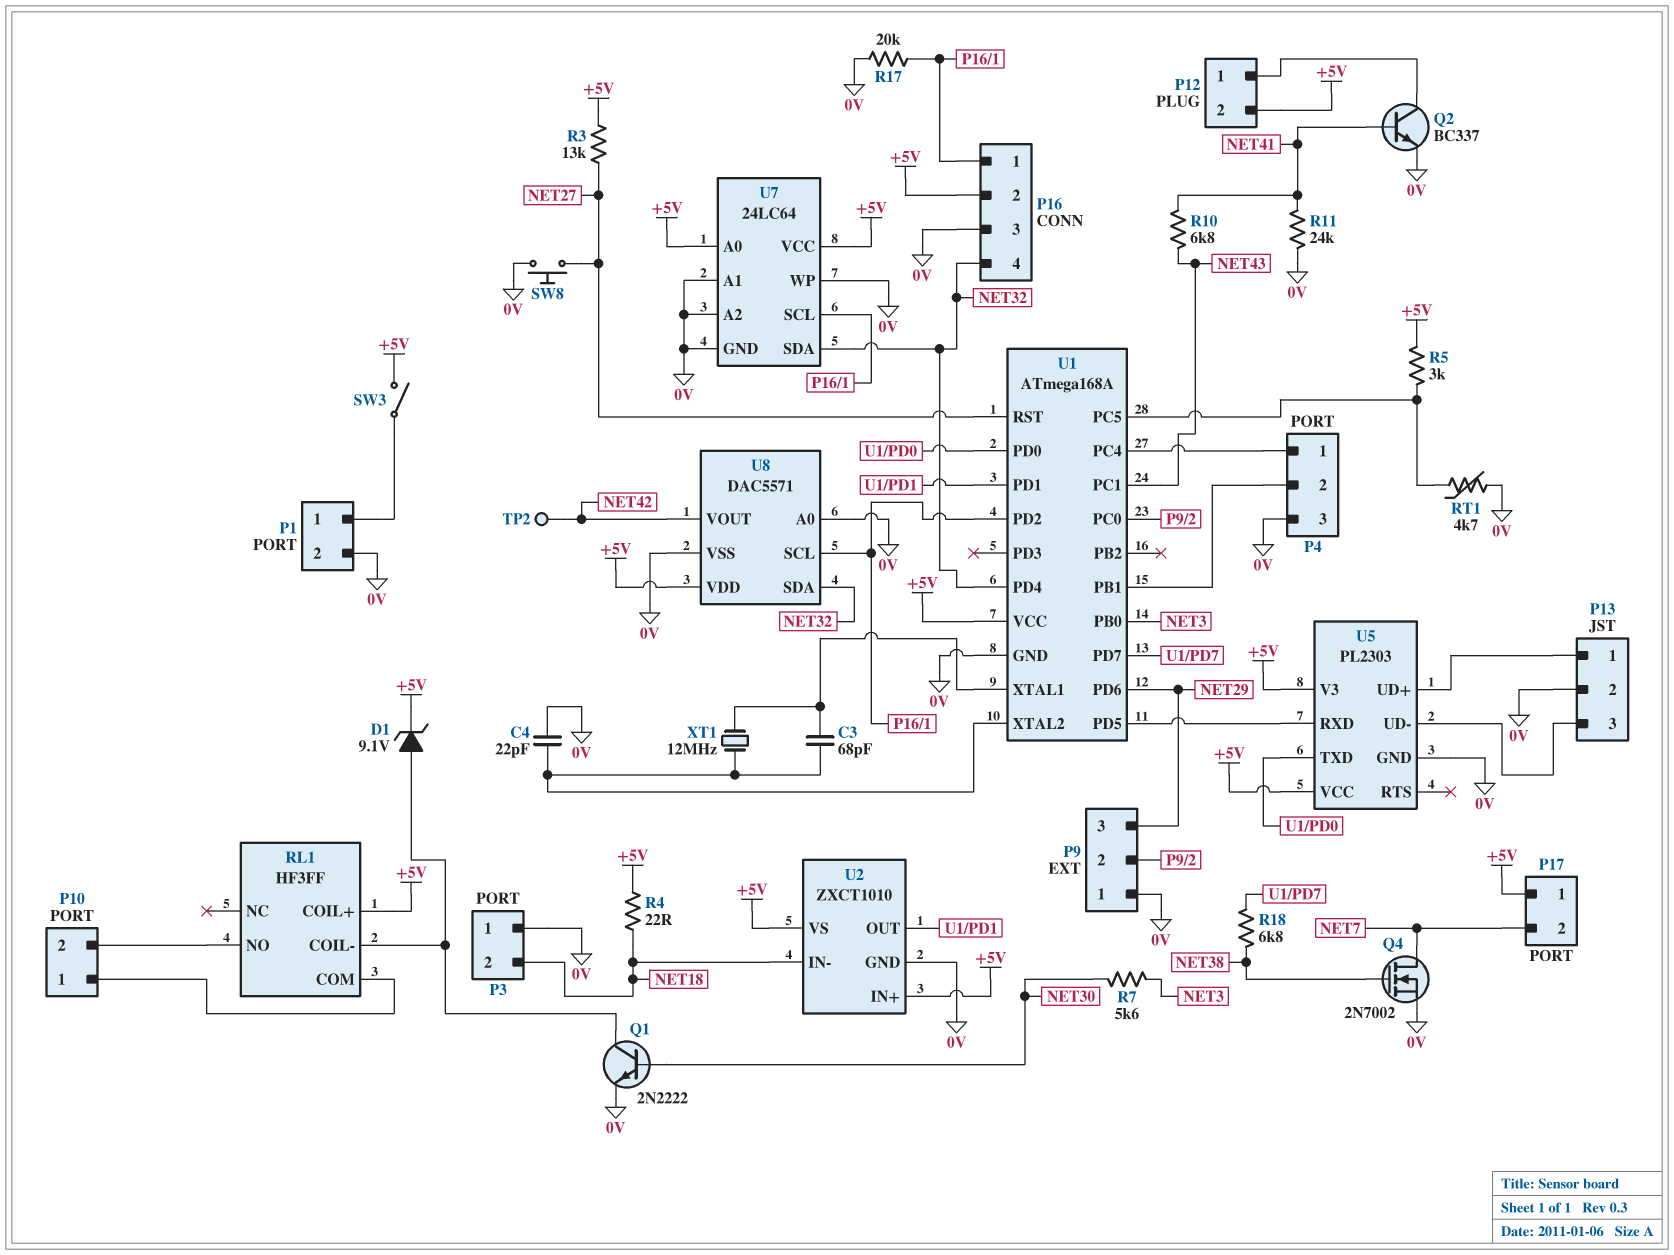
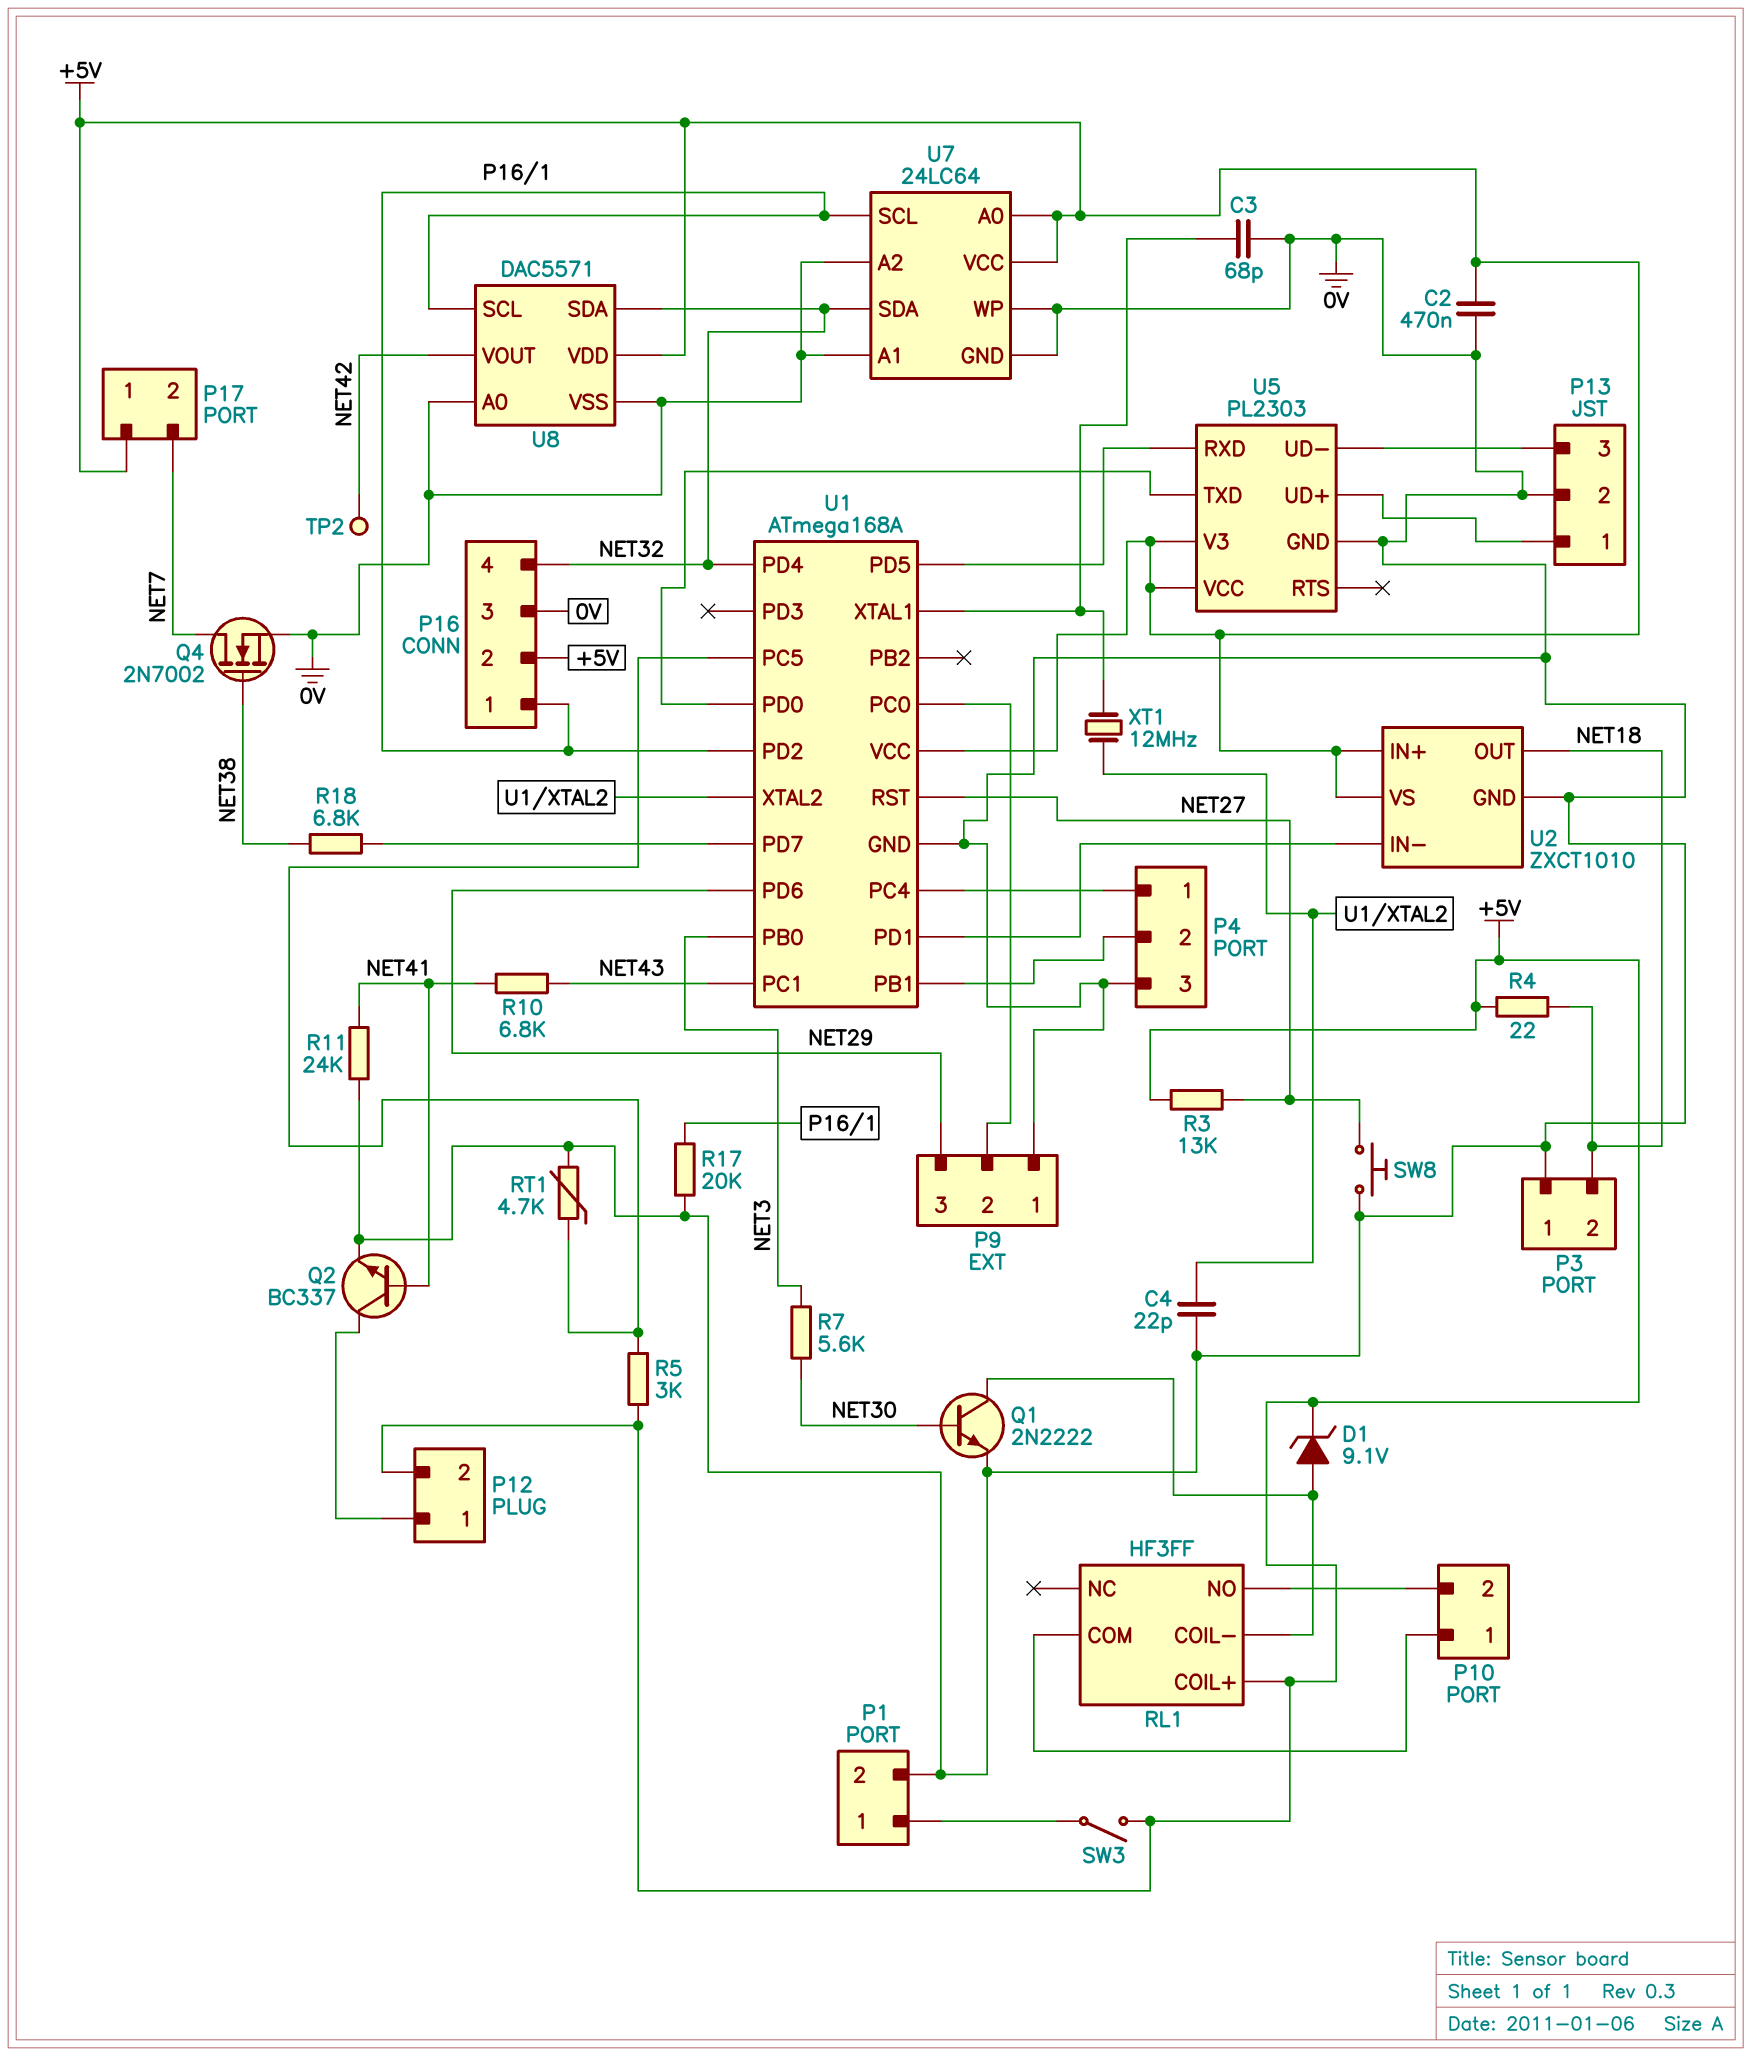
C2: none -> 470nF (+5V, 0V)
C3: 68pF (U1/XTAL1, U1/XTAL2) -> 68pF (0V, U1/XTAL1)
U2 pin IN-: NET18 -> U1/PD1
U2 pin OUT: U1/PD1 -> NET18

